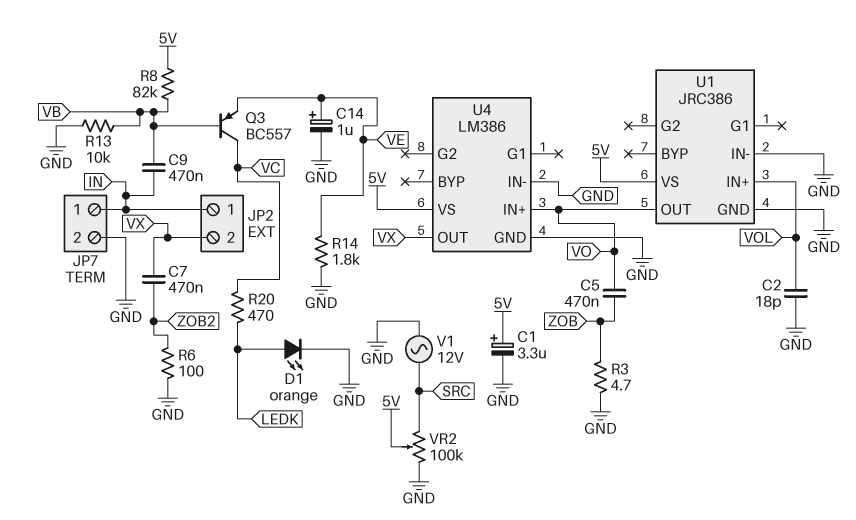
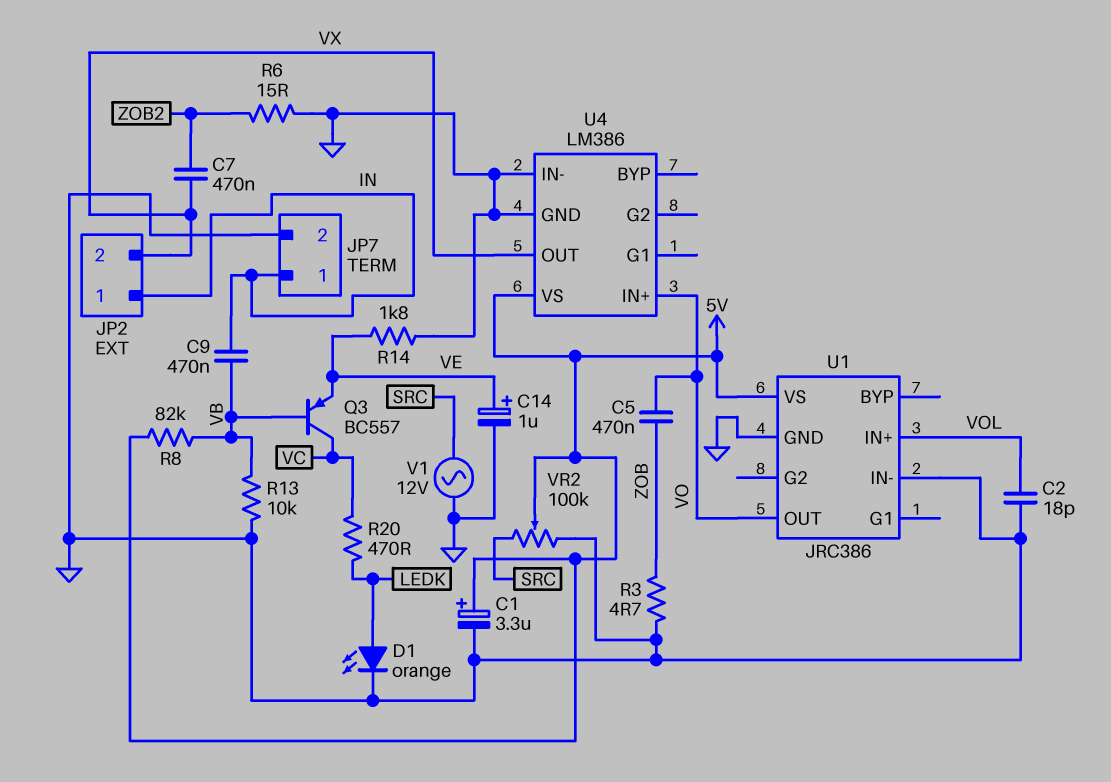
R6: 100 (GND, ZOB2) -> 15 (GND, ZOB2)

